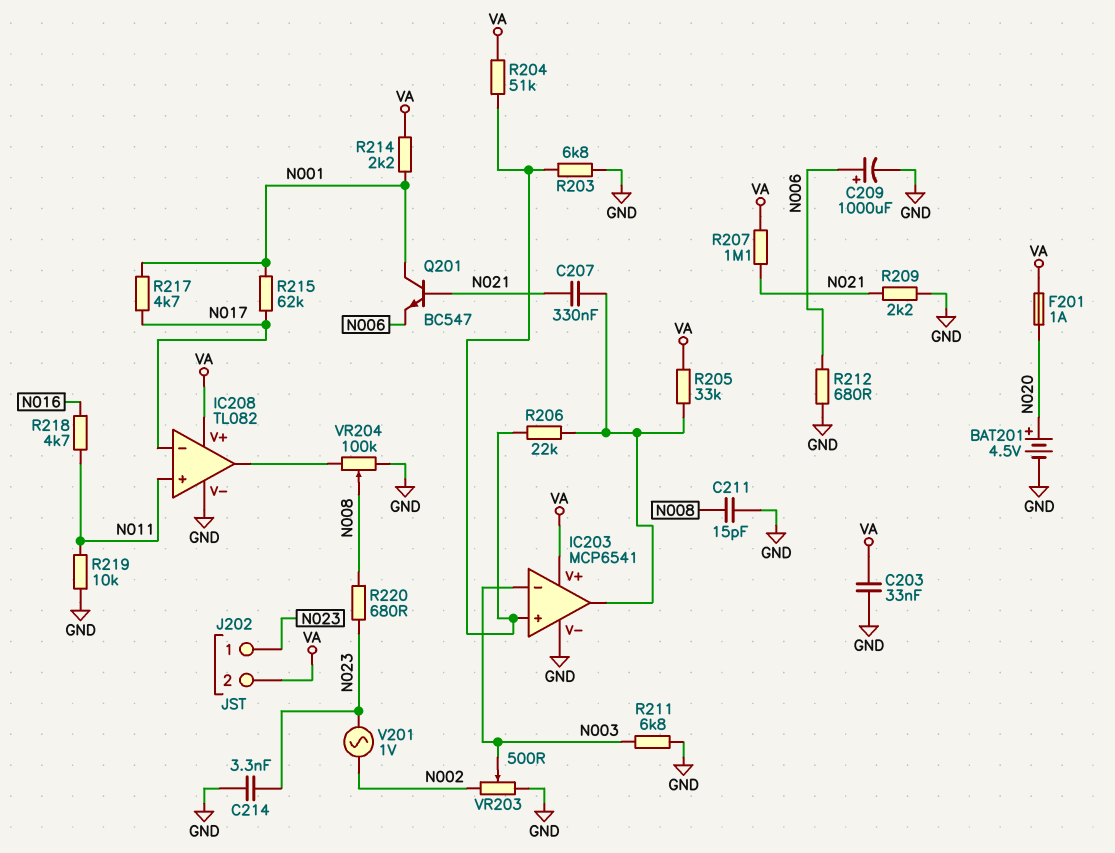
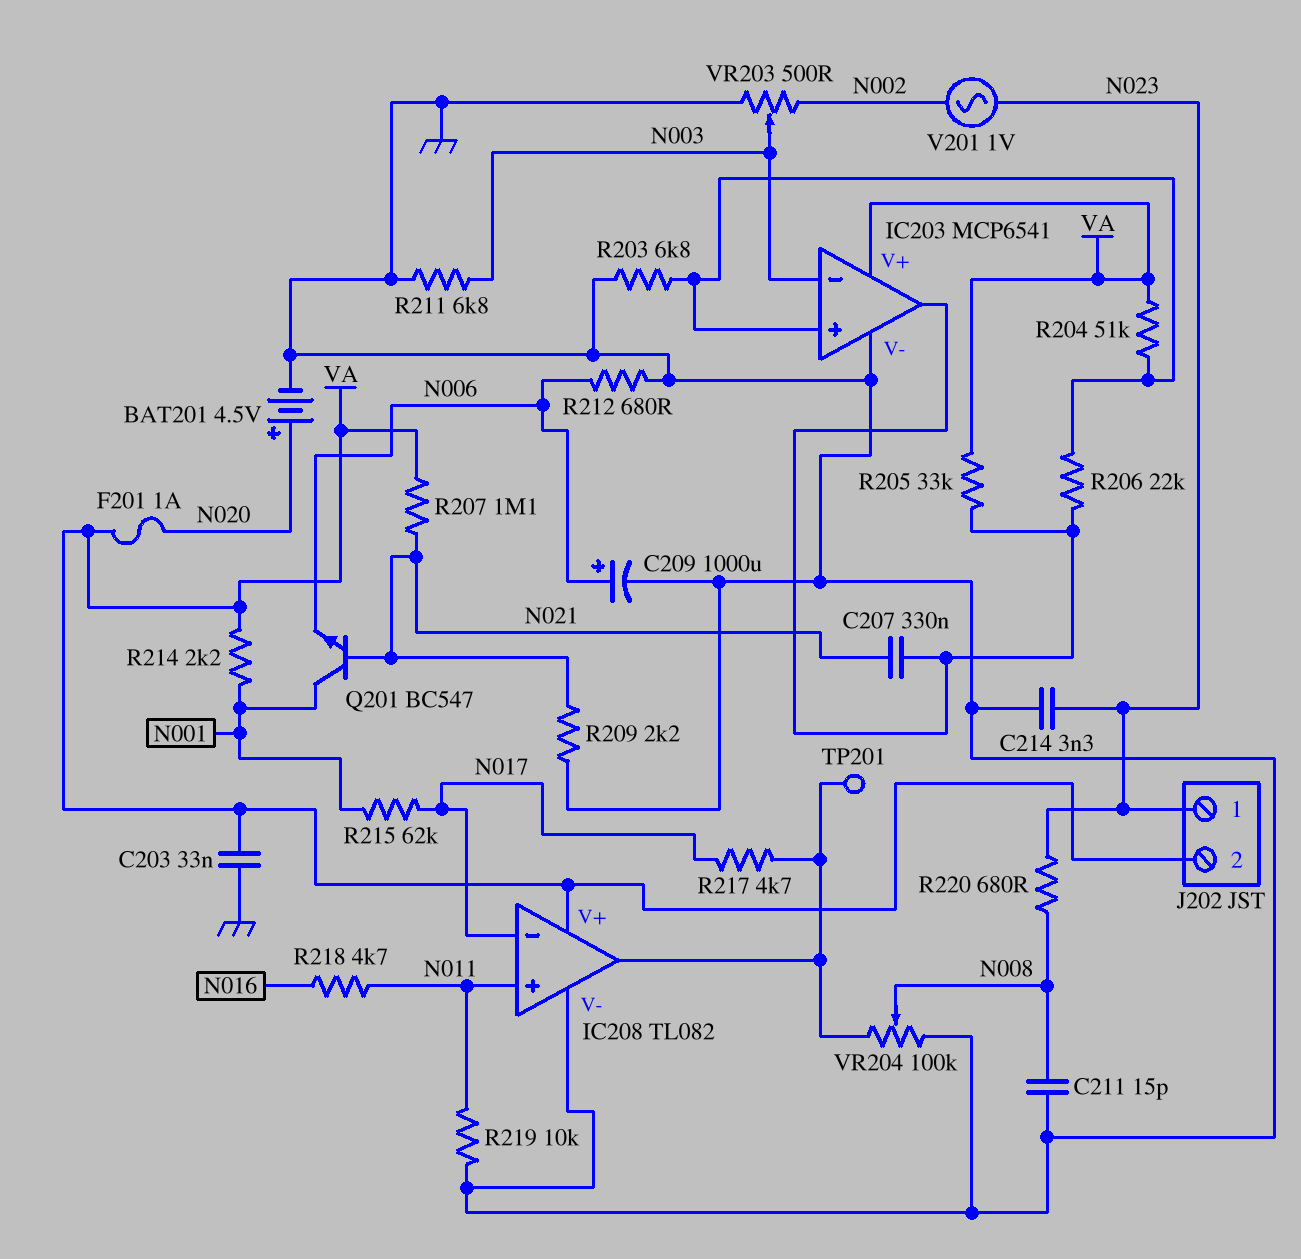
R217: 4.7k (N001, N017) -> 4.7k (IC208/out, N017)
TP201: none -> test point (IC208/out)

